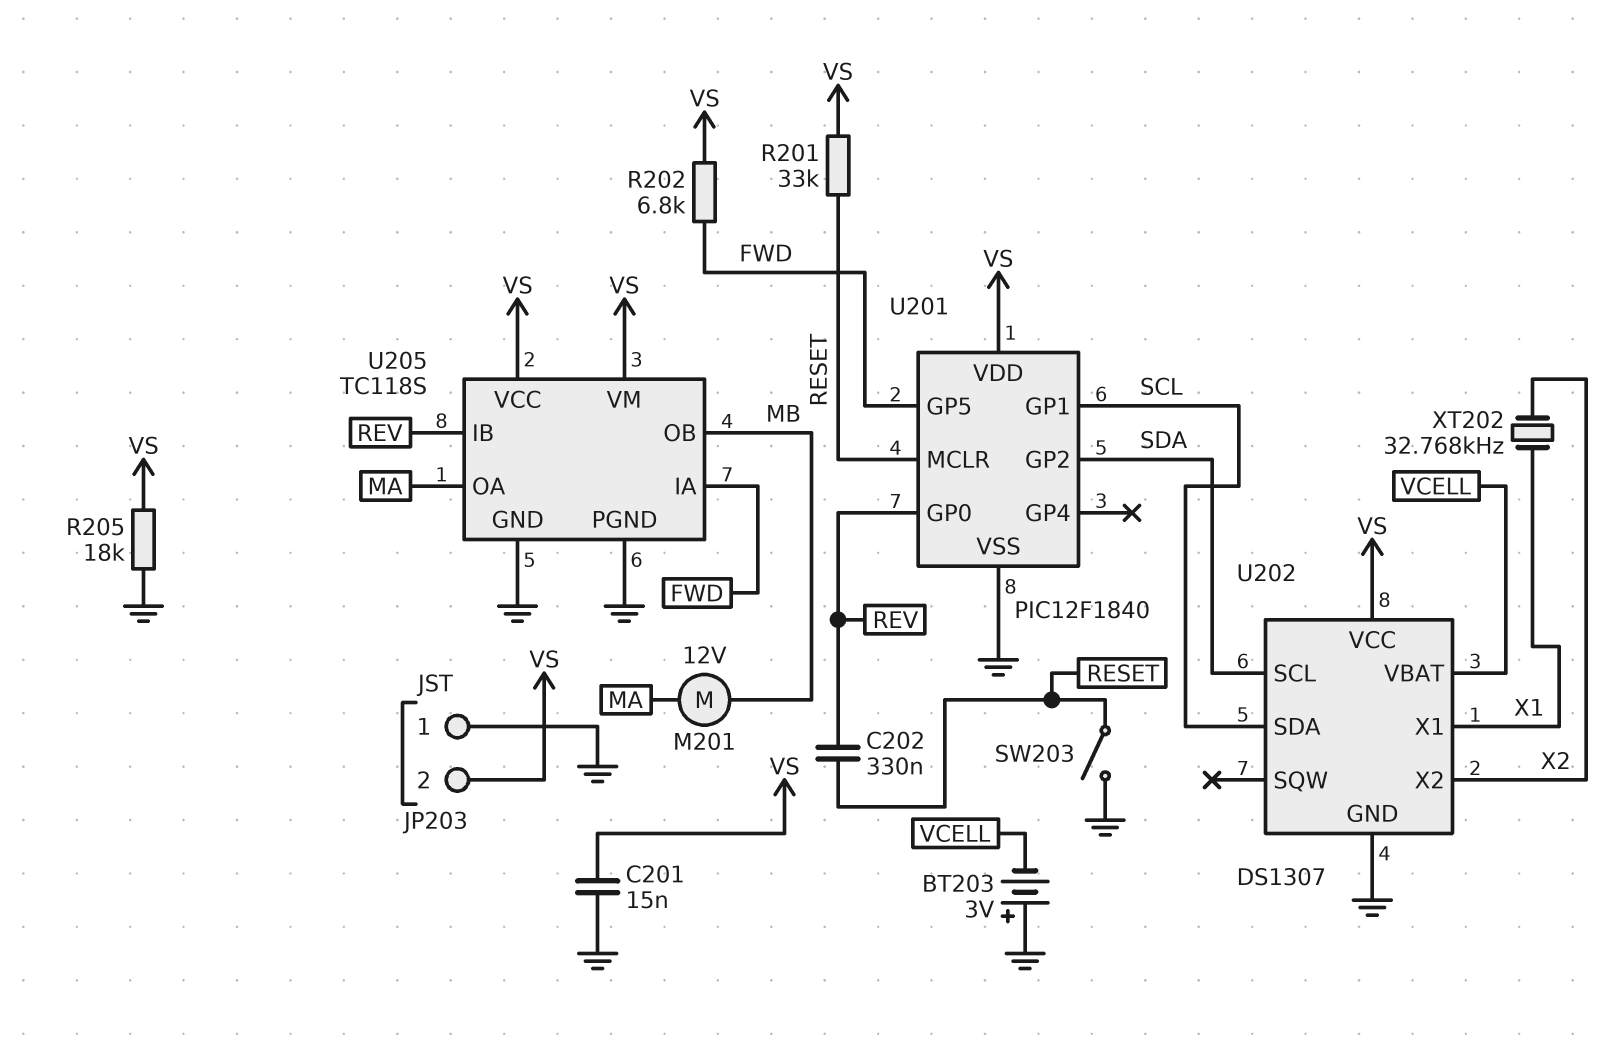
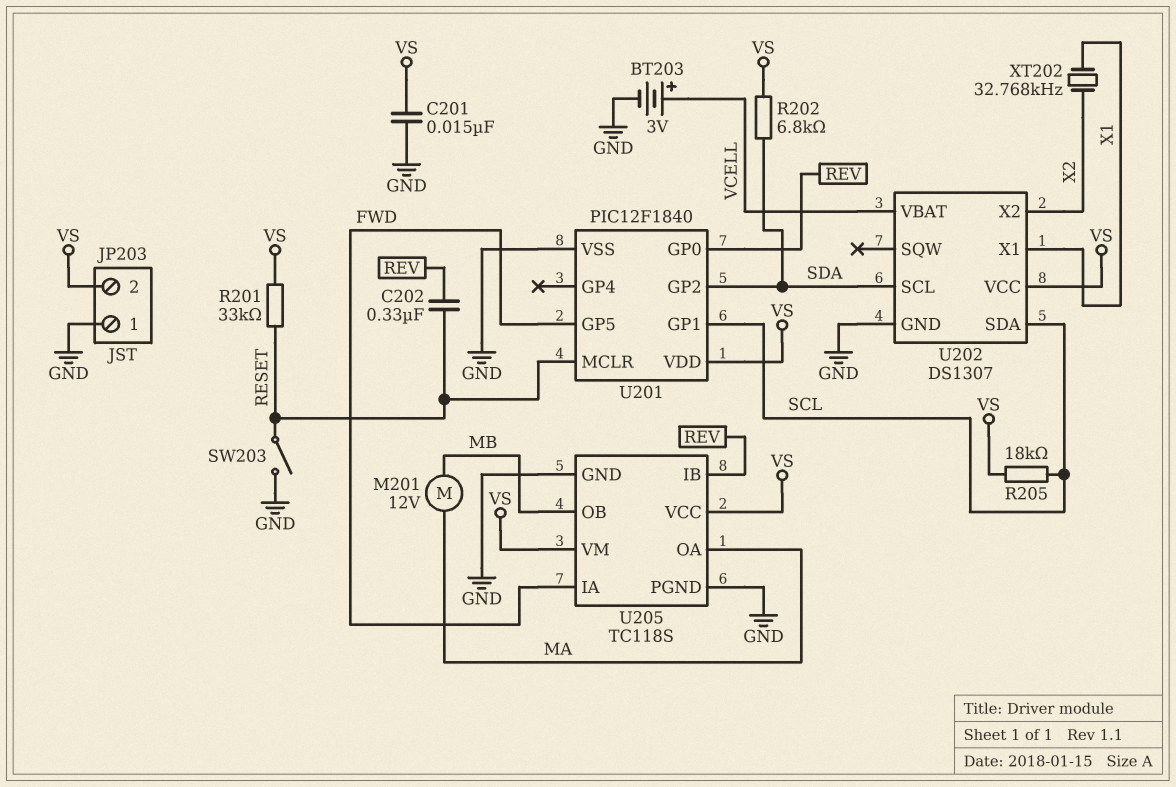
BT203: 3V (plus GND, minus VCELL) -> 3V (plus VCELL, minus GND)
R202: 6.8k (FWD, VS) -> 6.8k (SDA, VS)
R205: 18k (GND, VS) -> 18k (SCL, VS)

